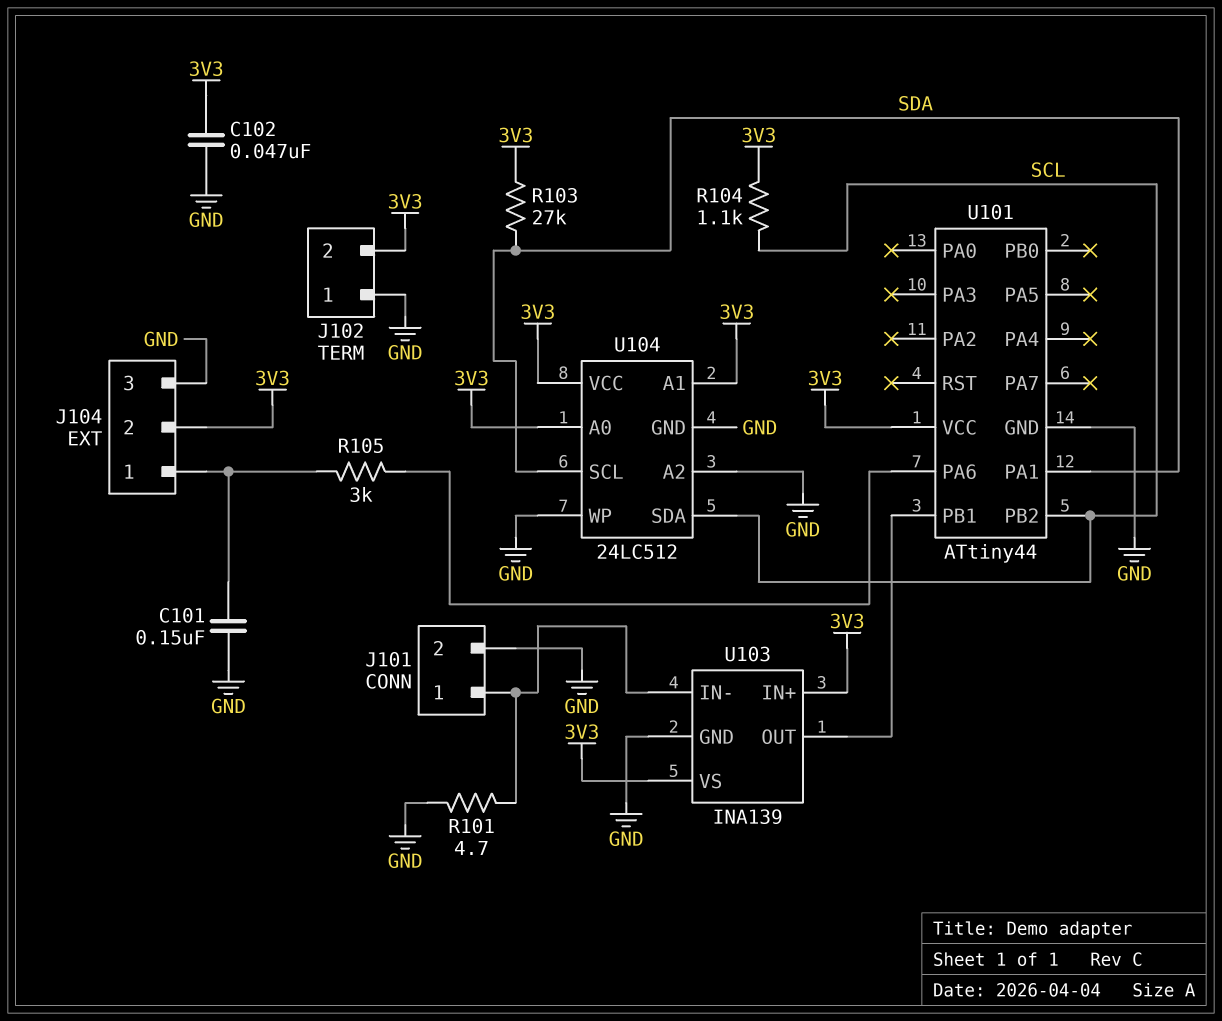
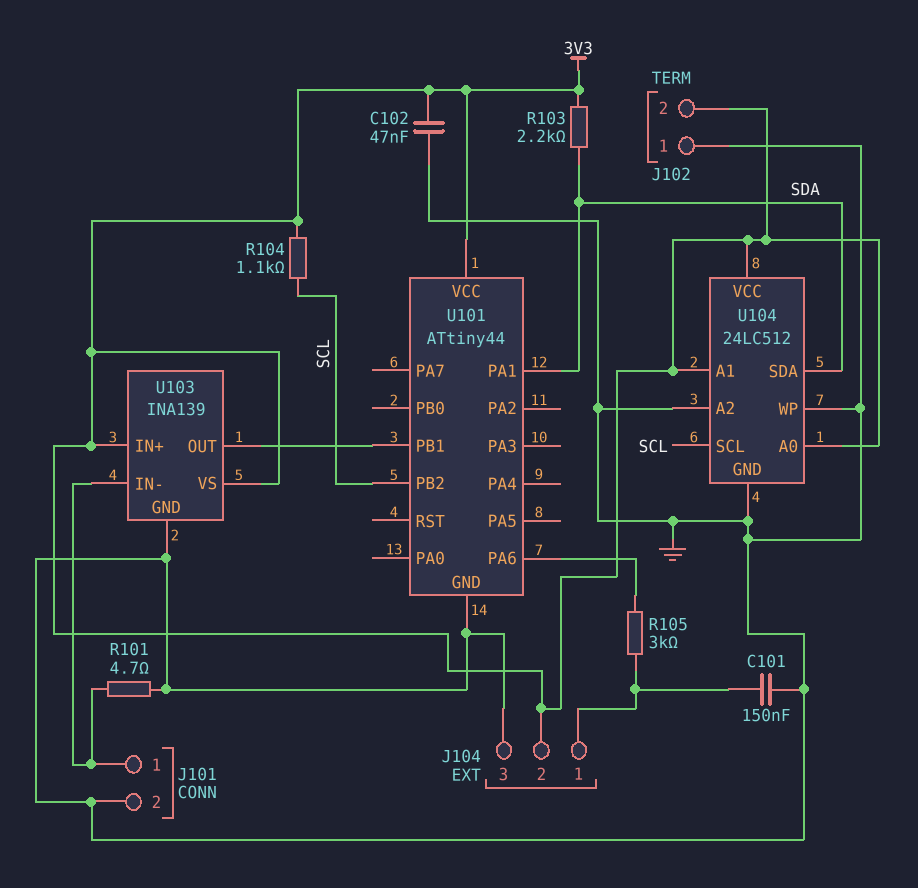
R103: 27k (3V3, SDA) -> 2.2k (3V3, SDA)
U104 pin SCL: SDA -> SCL
U104 pin SDA: SCL -> SDA

